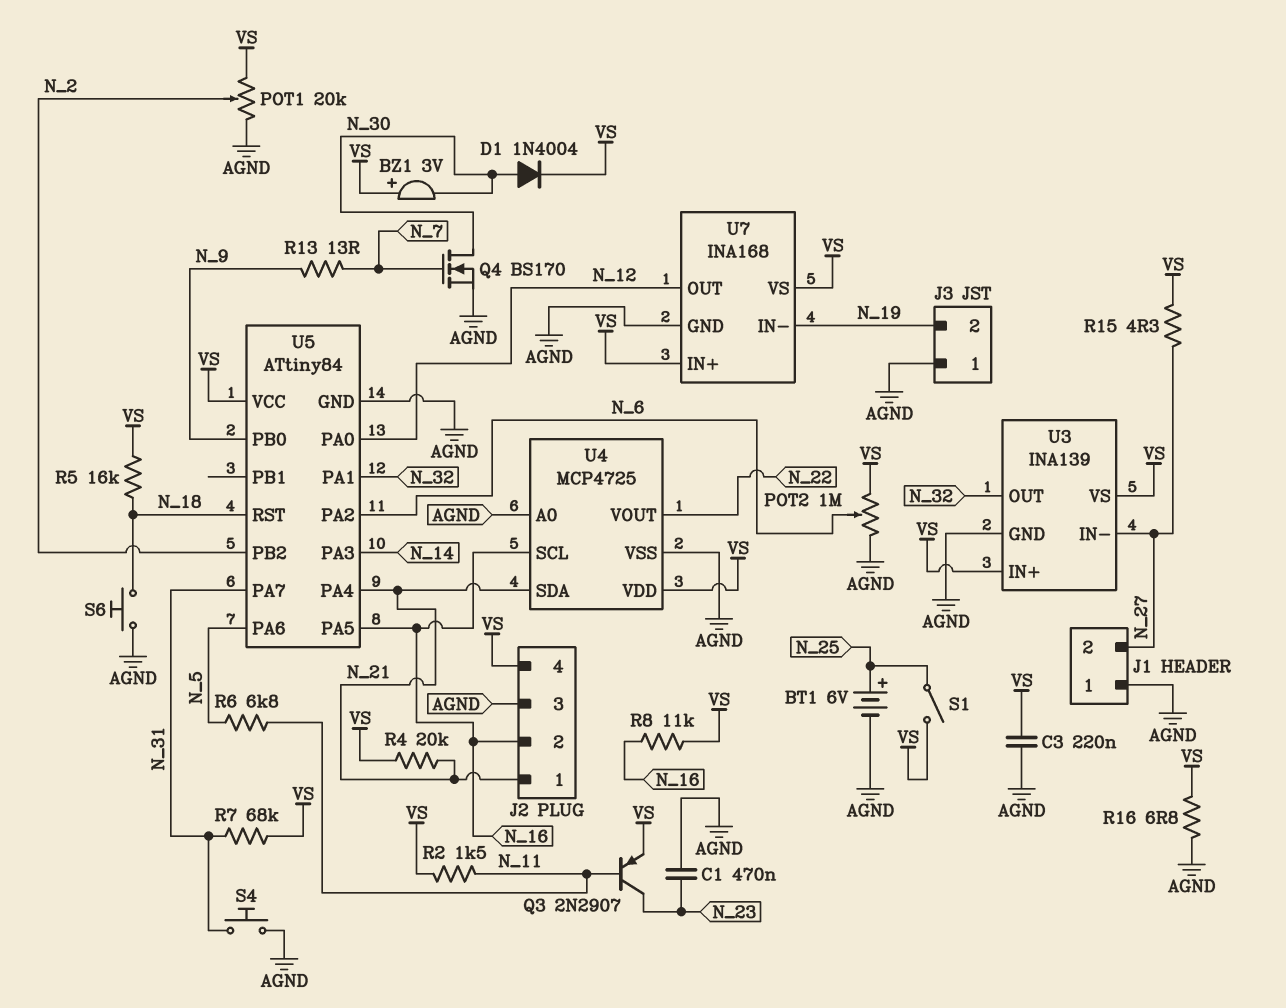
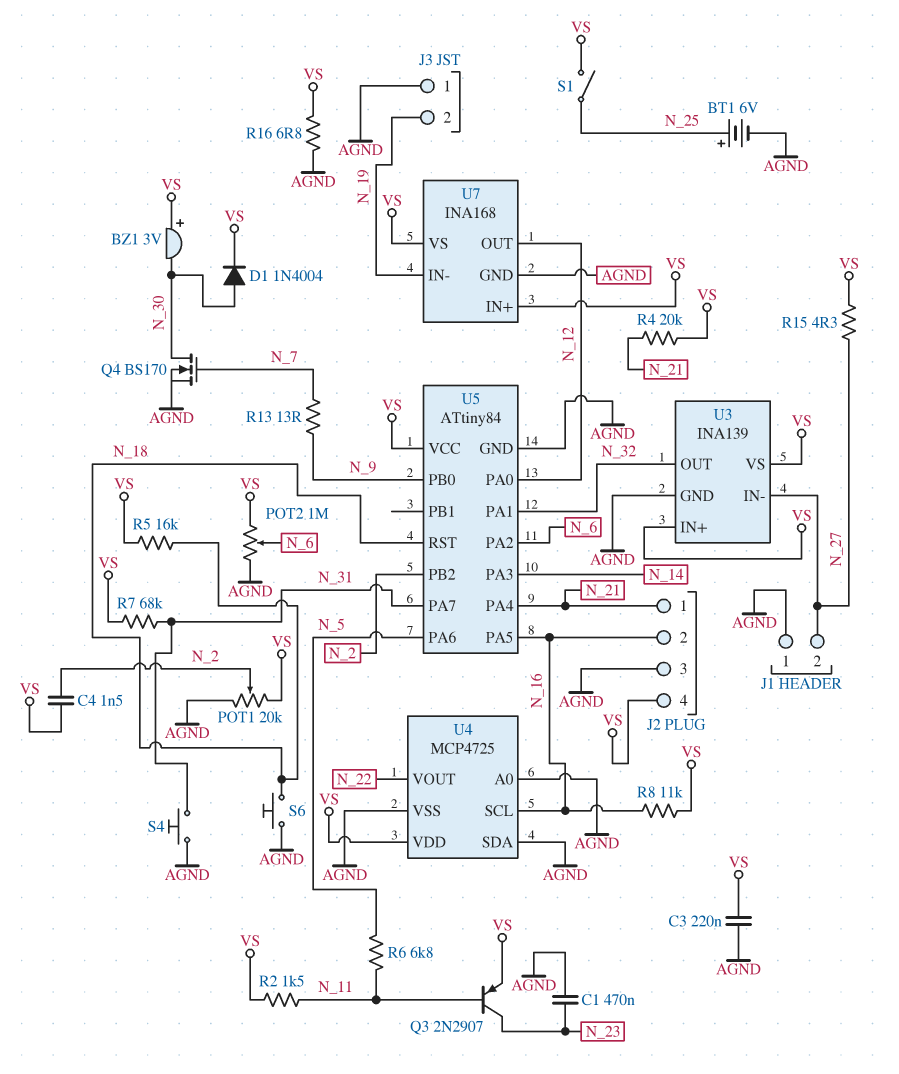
C4: none -> 1.5nF (N_2, VS)
U4 pin SDA: N_21 -> AGND

